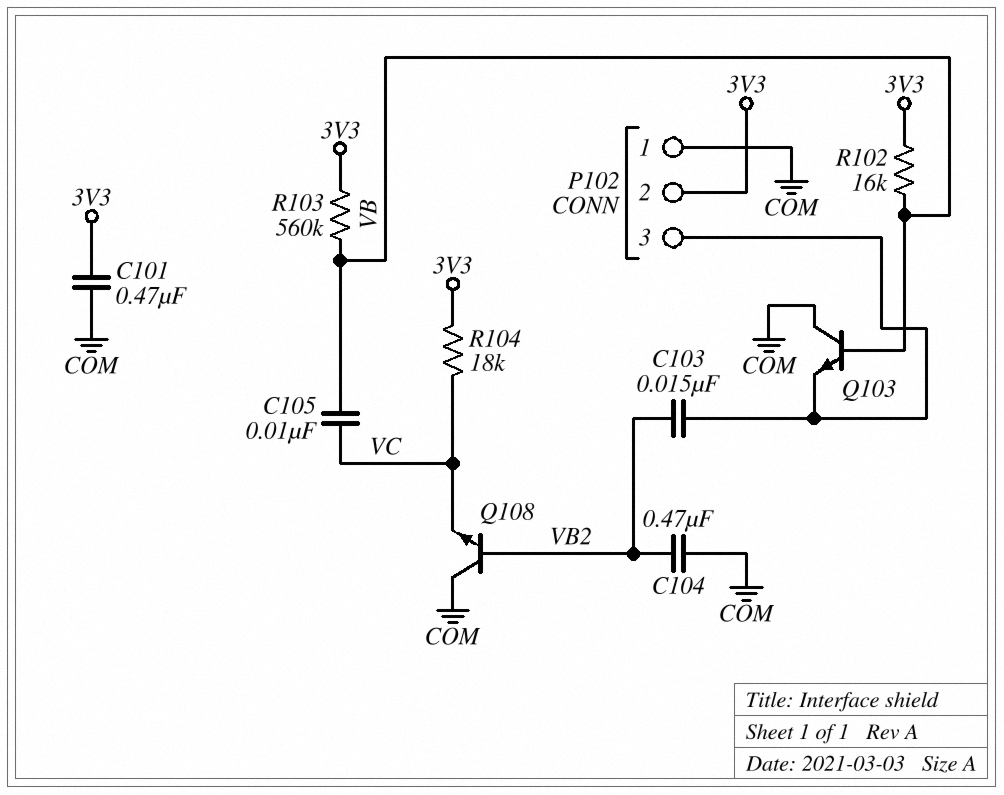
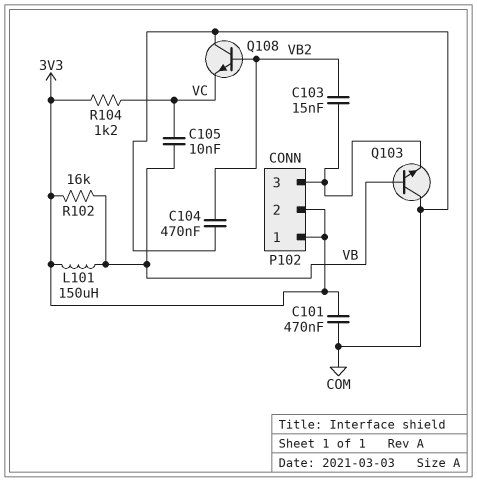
L101: none -> 150uH (3V3, VB)
P102 pin 1: COM -> 3V3
R103: 560k (3V3, VB) -> none
R104: 18k (3V3, VC) -> 1.2k (3V3, VC)

